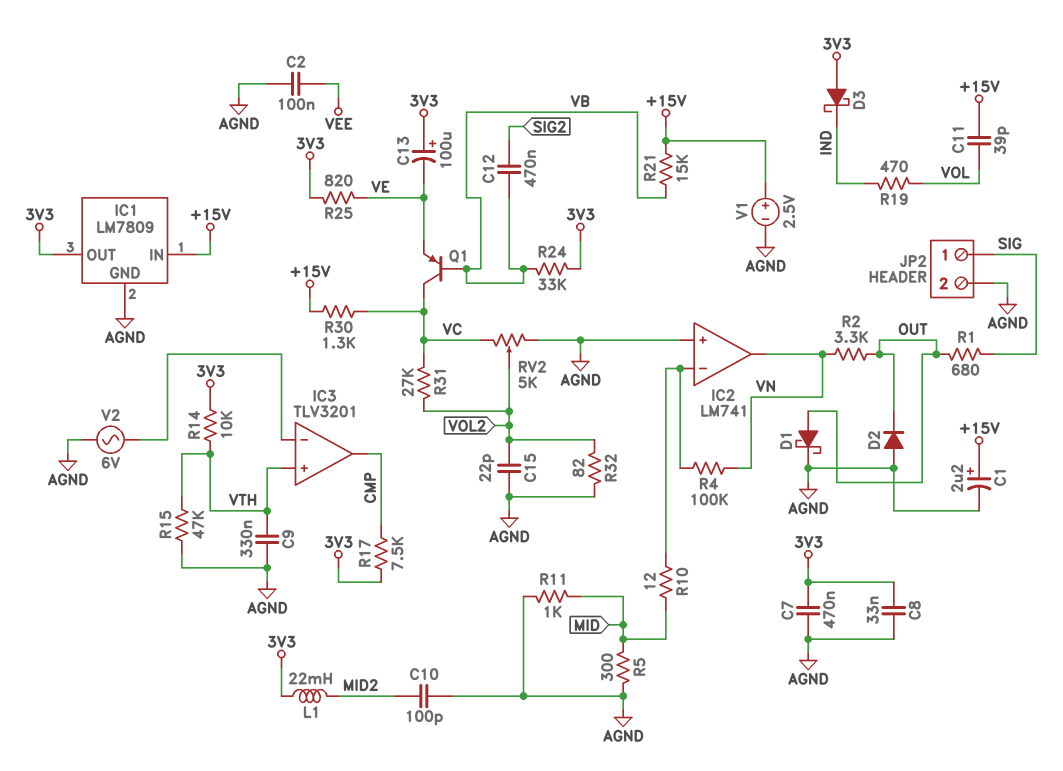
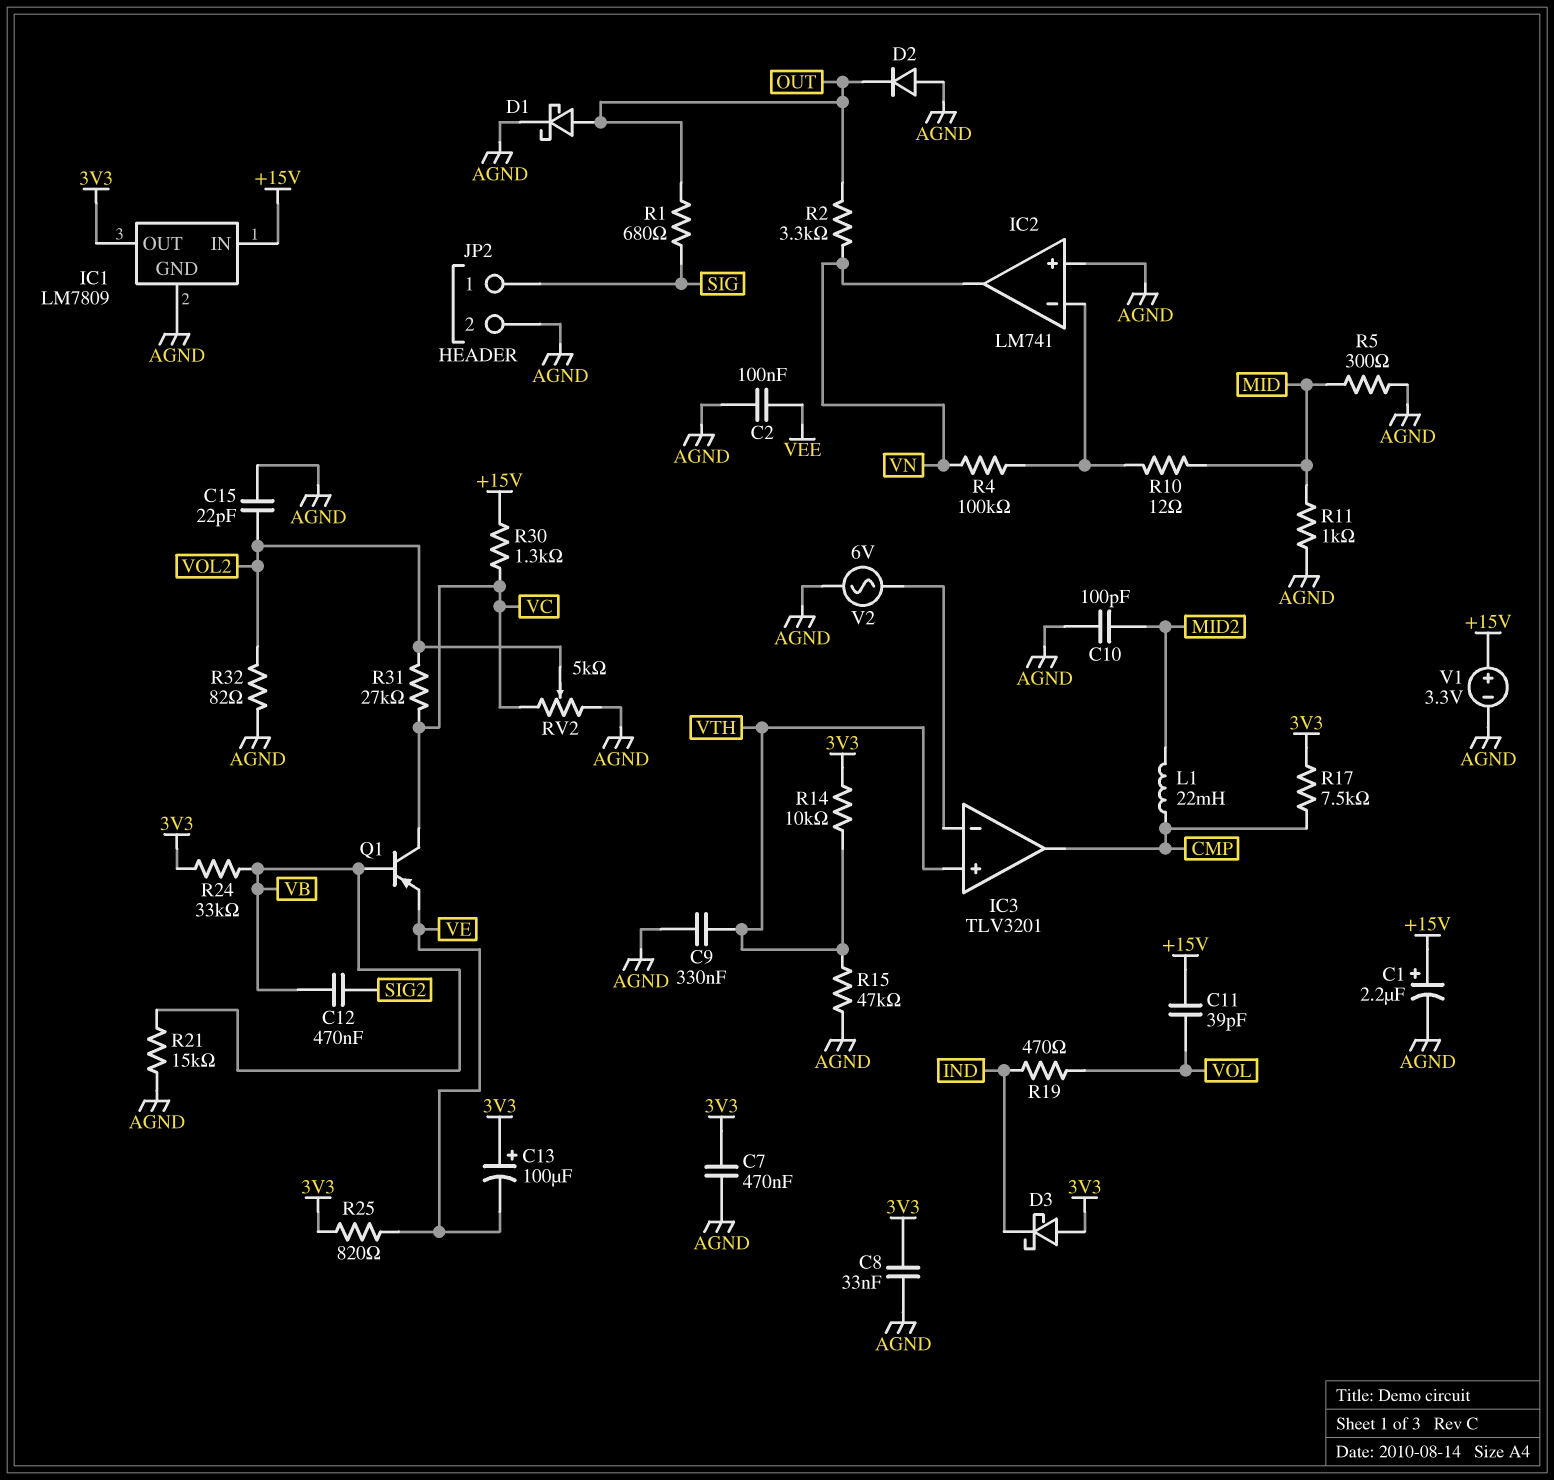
L1: 22mH (3V3, MID2) -> 22mH (CMP, MID2)
R21: 15k (+15V, VB) -> 15k (AGND, VB)
V1: 2.5V (plus +15V, minus AGND) -> 3.3V (plus +15V, minus AGND)

